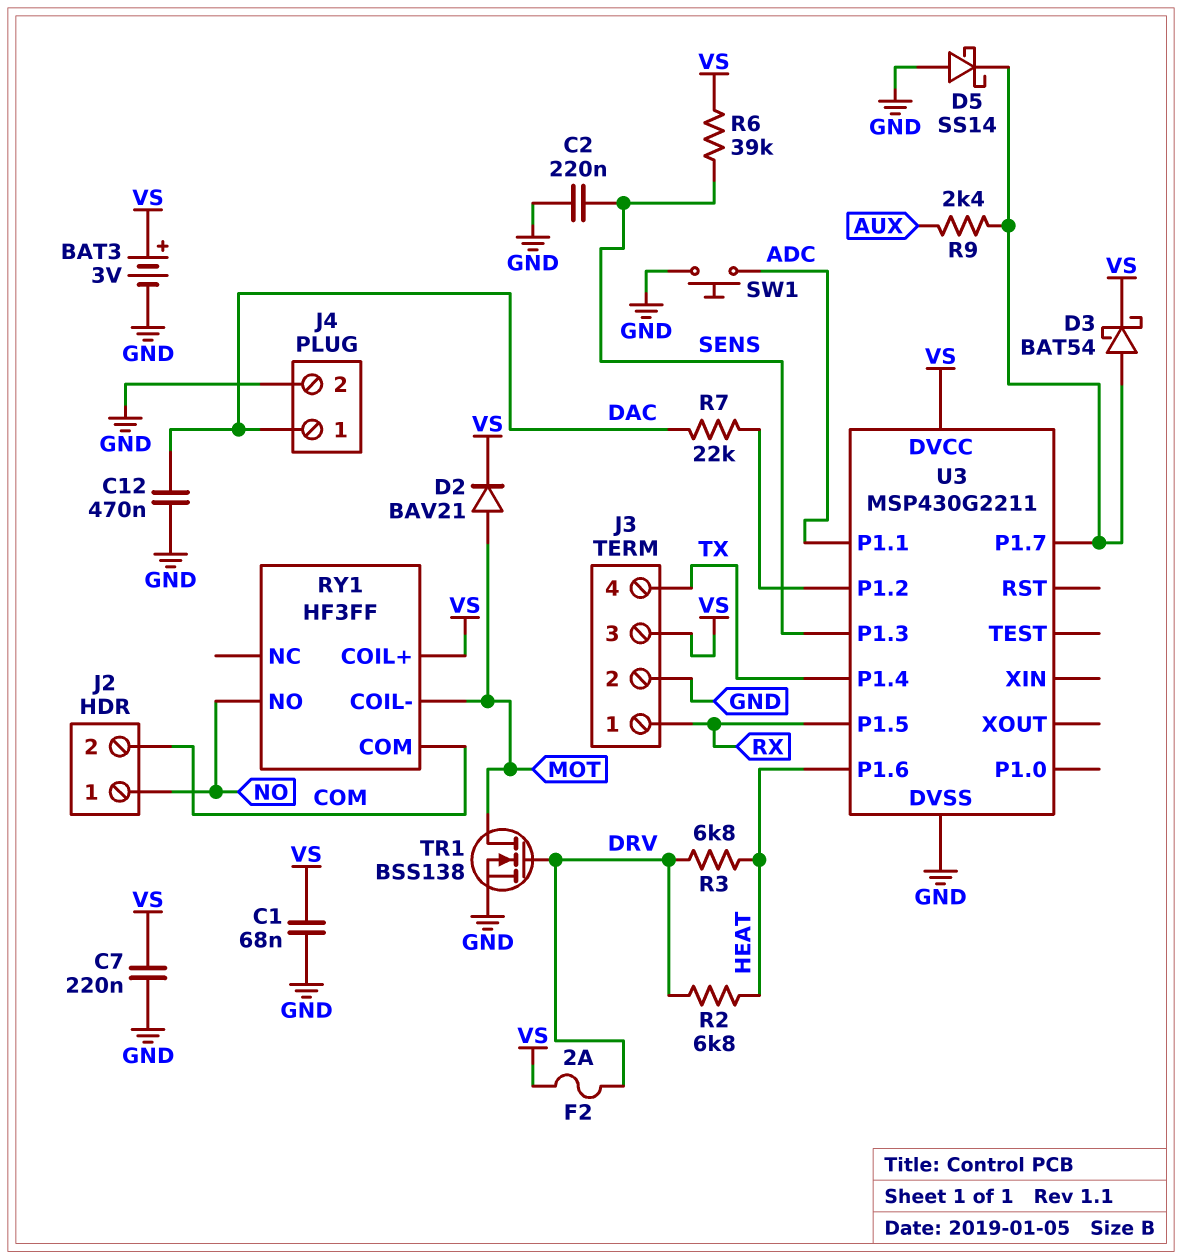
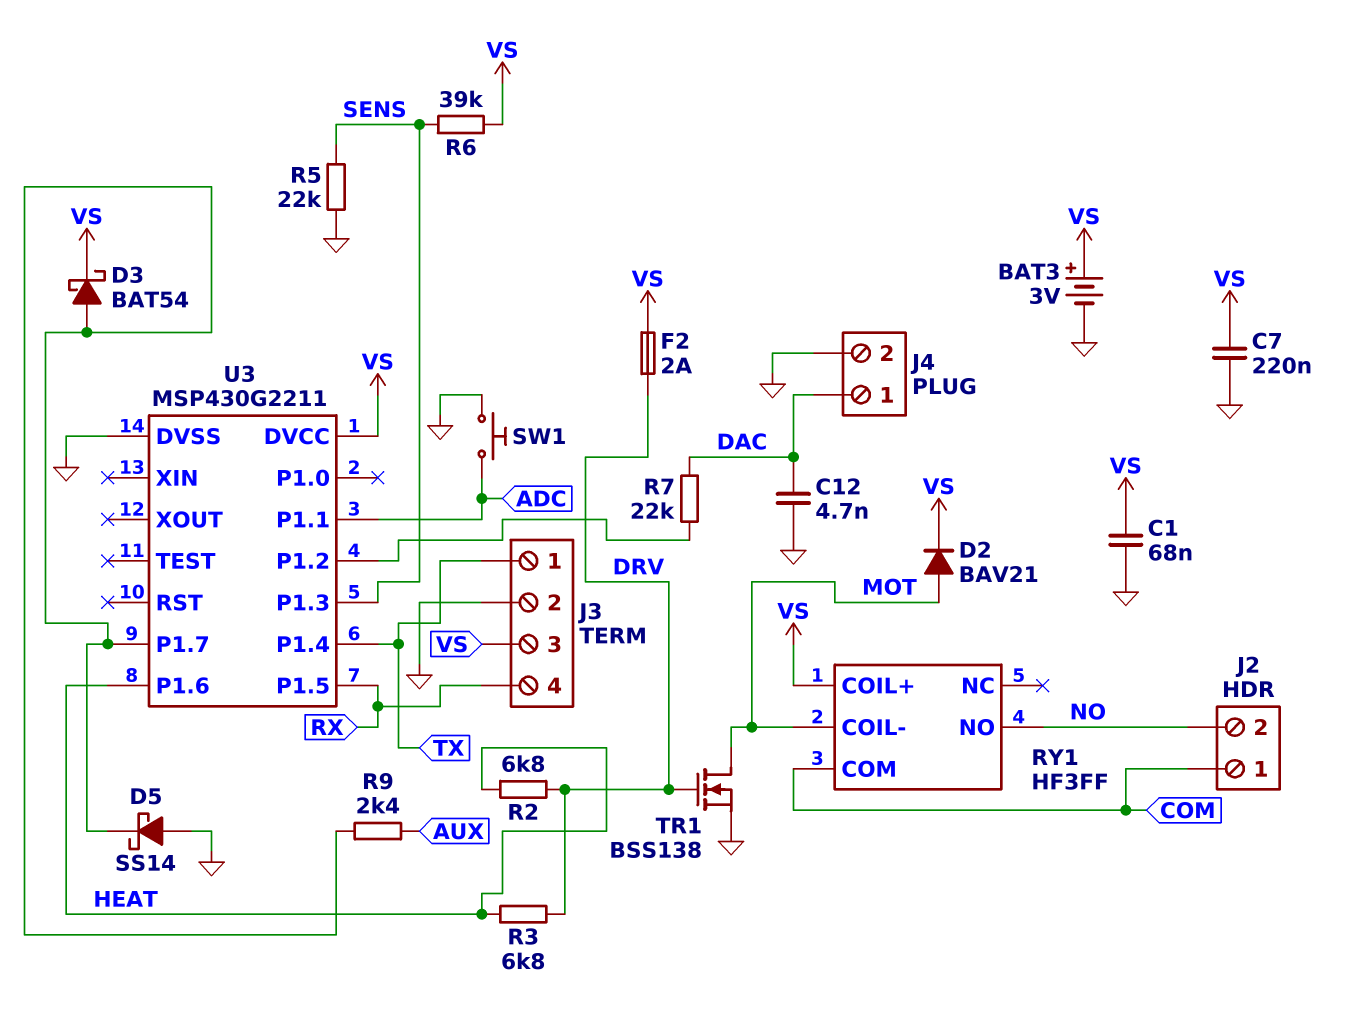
C2: 220nF (GND, SENS) -> none
C12: 470nF (DAC, GND) -> 4.7nF (DAC, GND)
J2 pin 1: NO -> COM
J2 pin 2: COM -> NO
J3 pin 1: RX -> TX
J3 pin 4: TX -> RX
R5: none -> 22k (GND, SENS)

